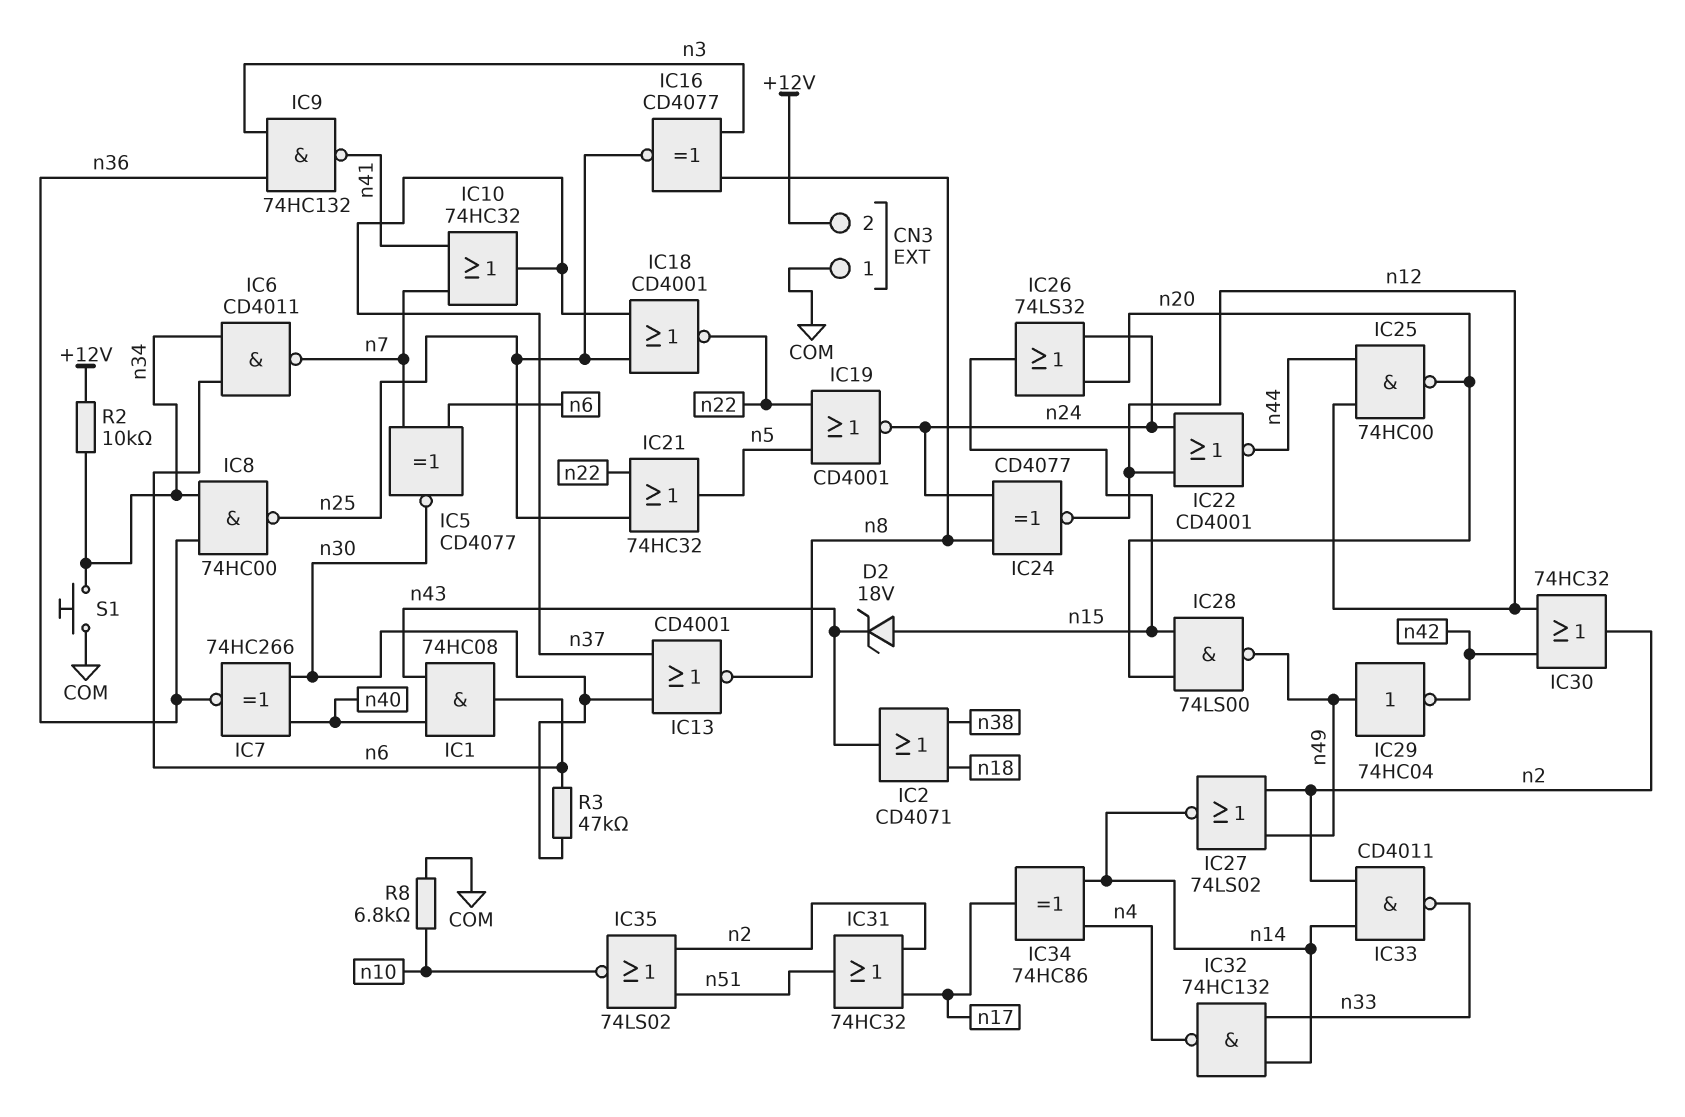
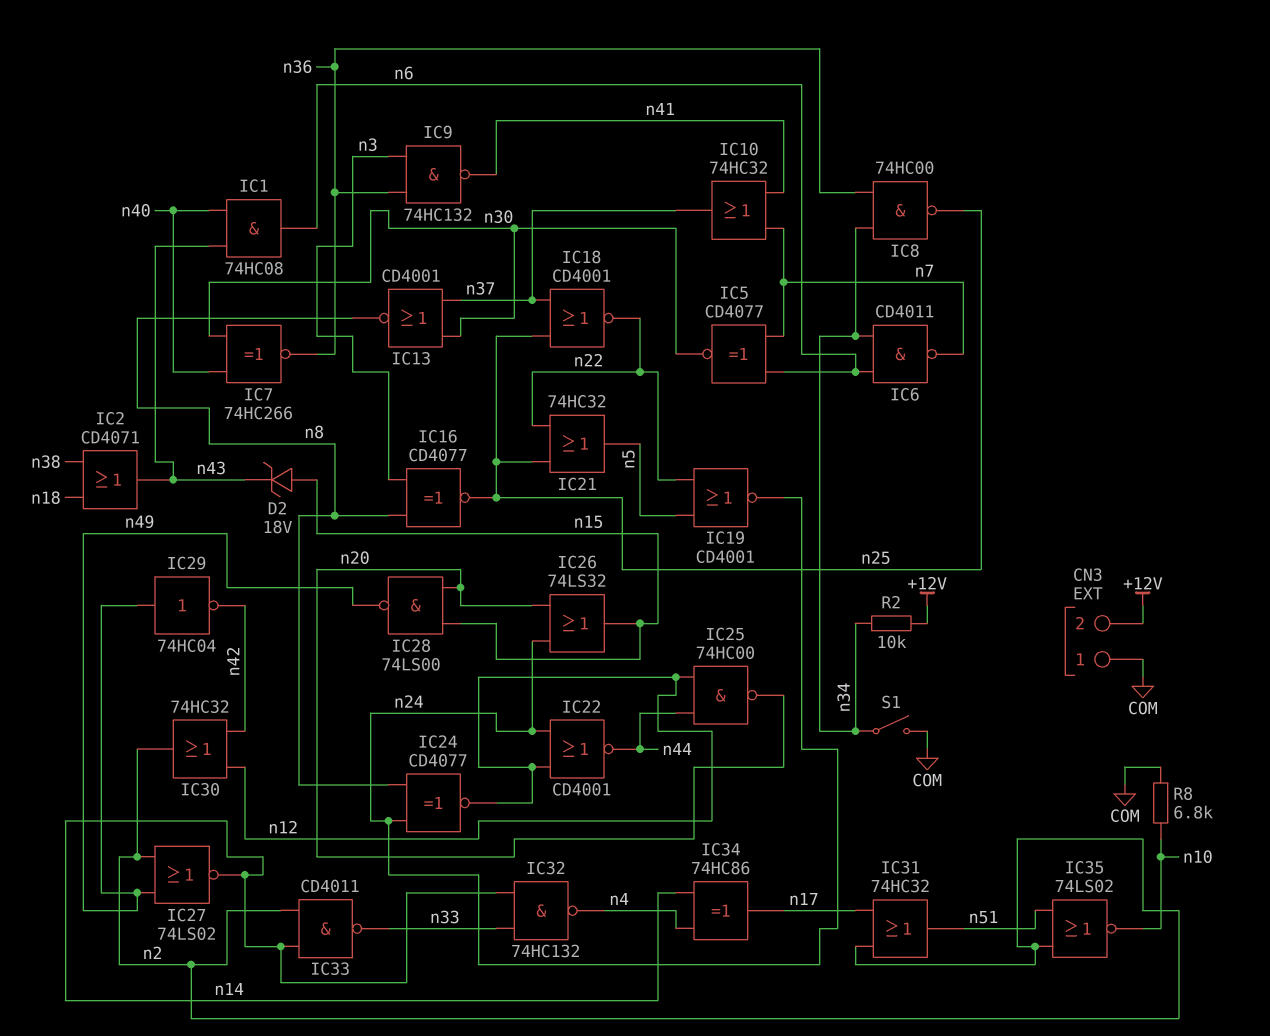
R3: 47k (n6, n30) -> none
S1: button (COM, n34) -> switch (COM, n34)

